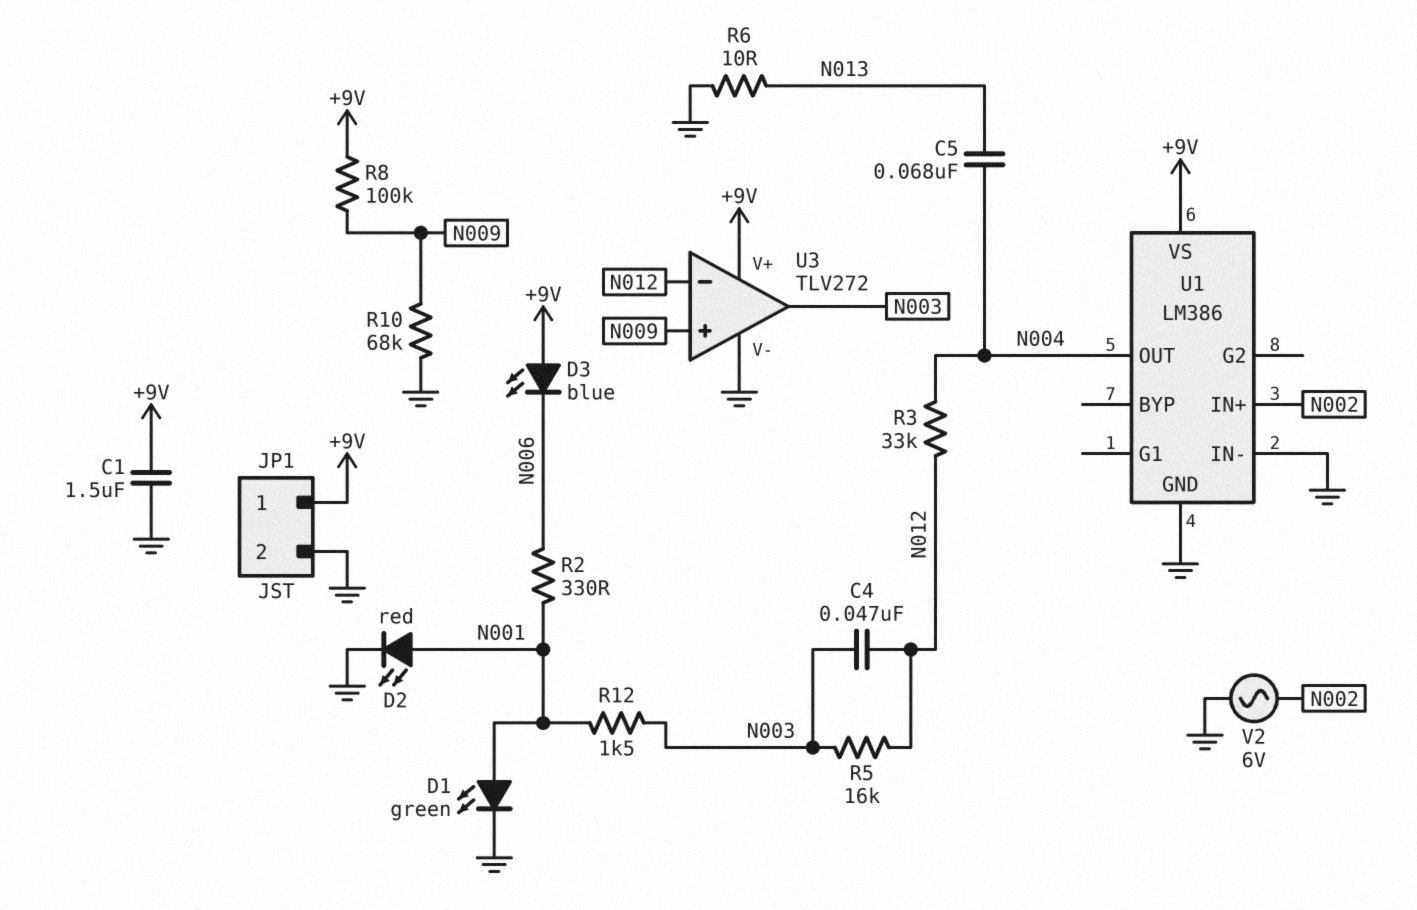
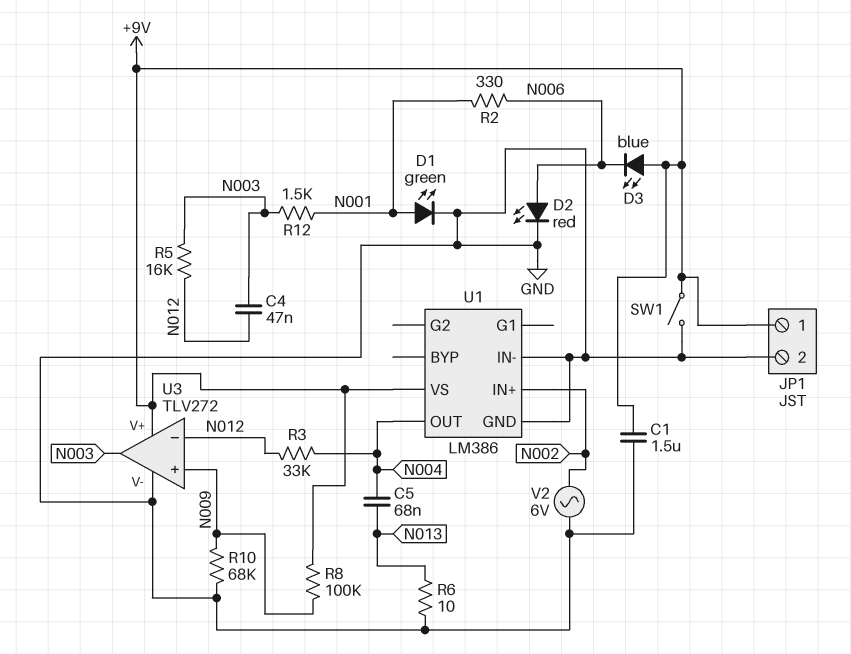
D2: LED red (A N001, K GND) -> LED red (A N006, K GND)
SW1: none -> switch (+9V, GND)

